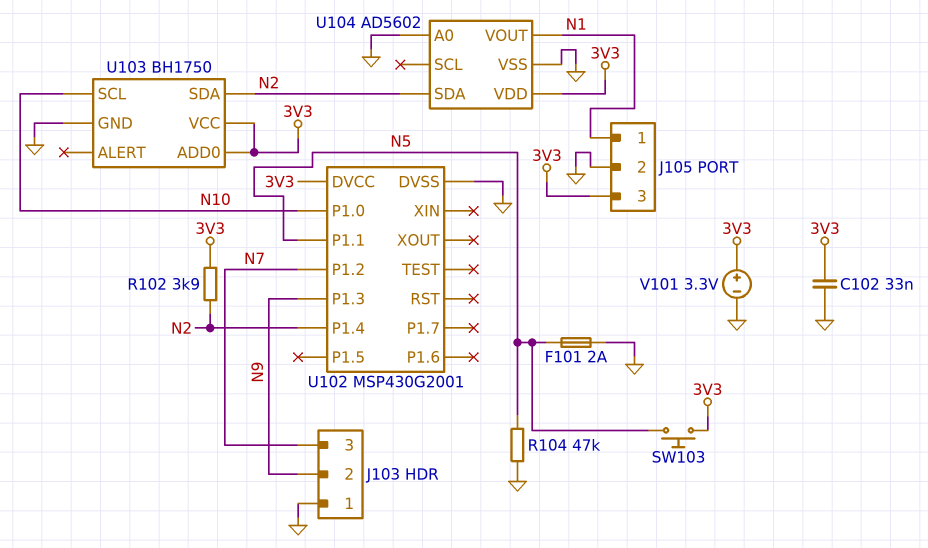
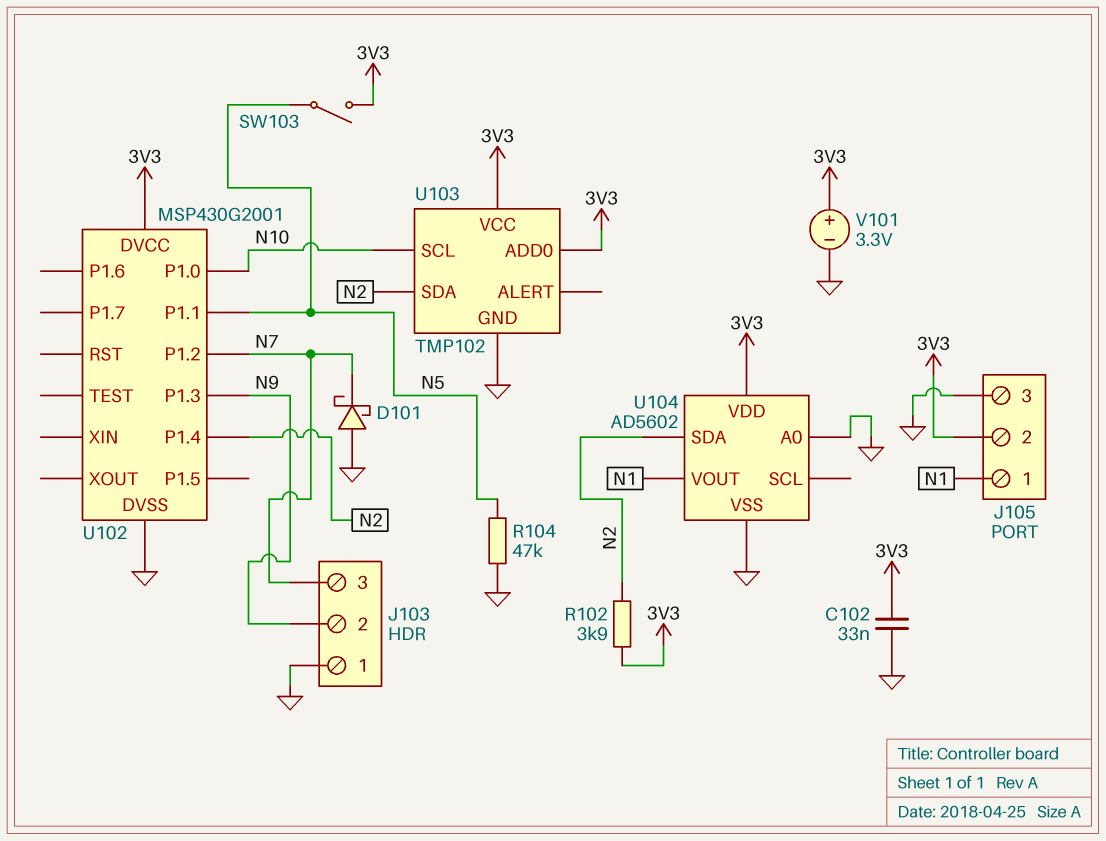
D101: none -> schottky (A GND, K N7)
F101: 2A (GND, N5) -> none
J105 pin 2: GND -> 3V3
J105 pin 3: 3V3 -> GND
SW103: button (3V3, N5) -> switch (3V3, N5)
U103: BH1750 -> TMP102

